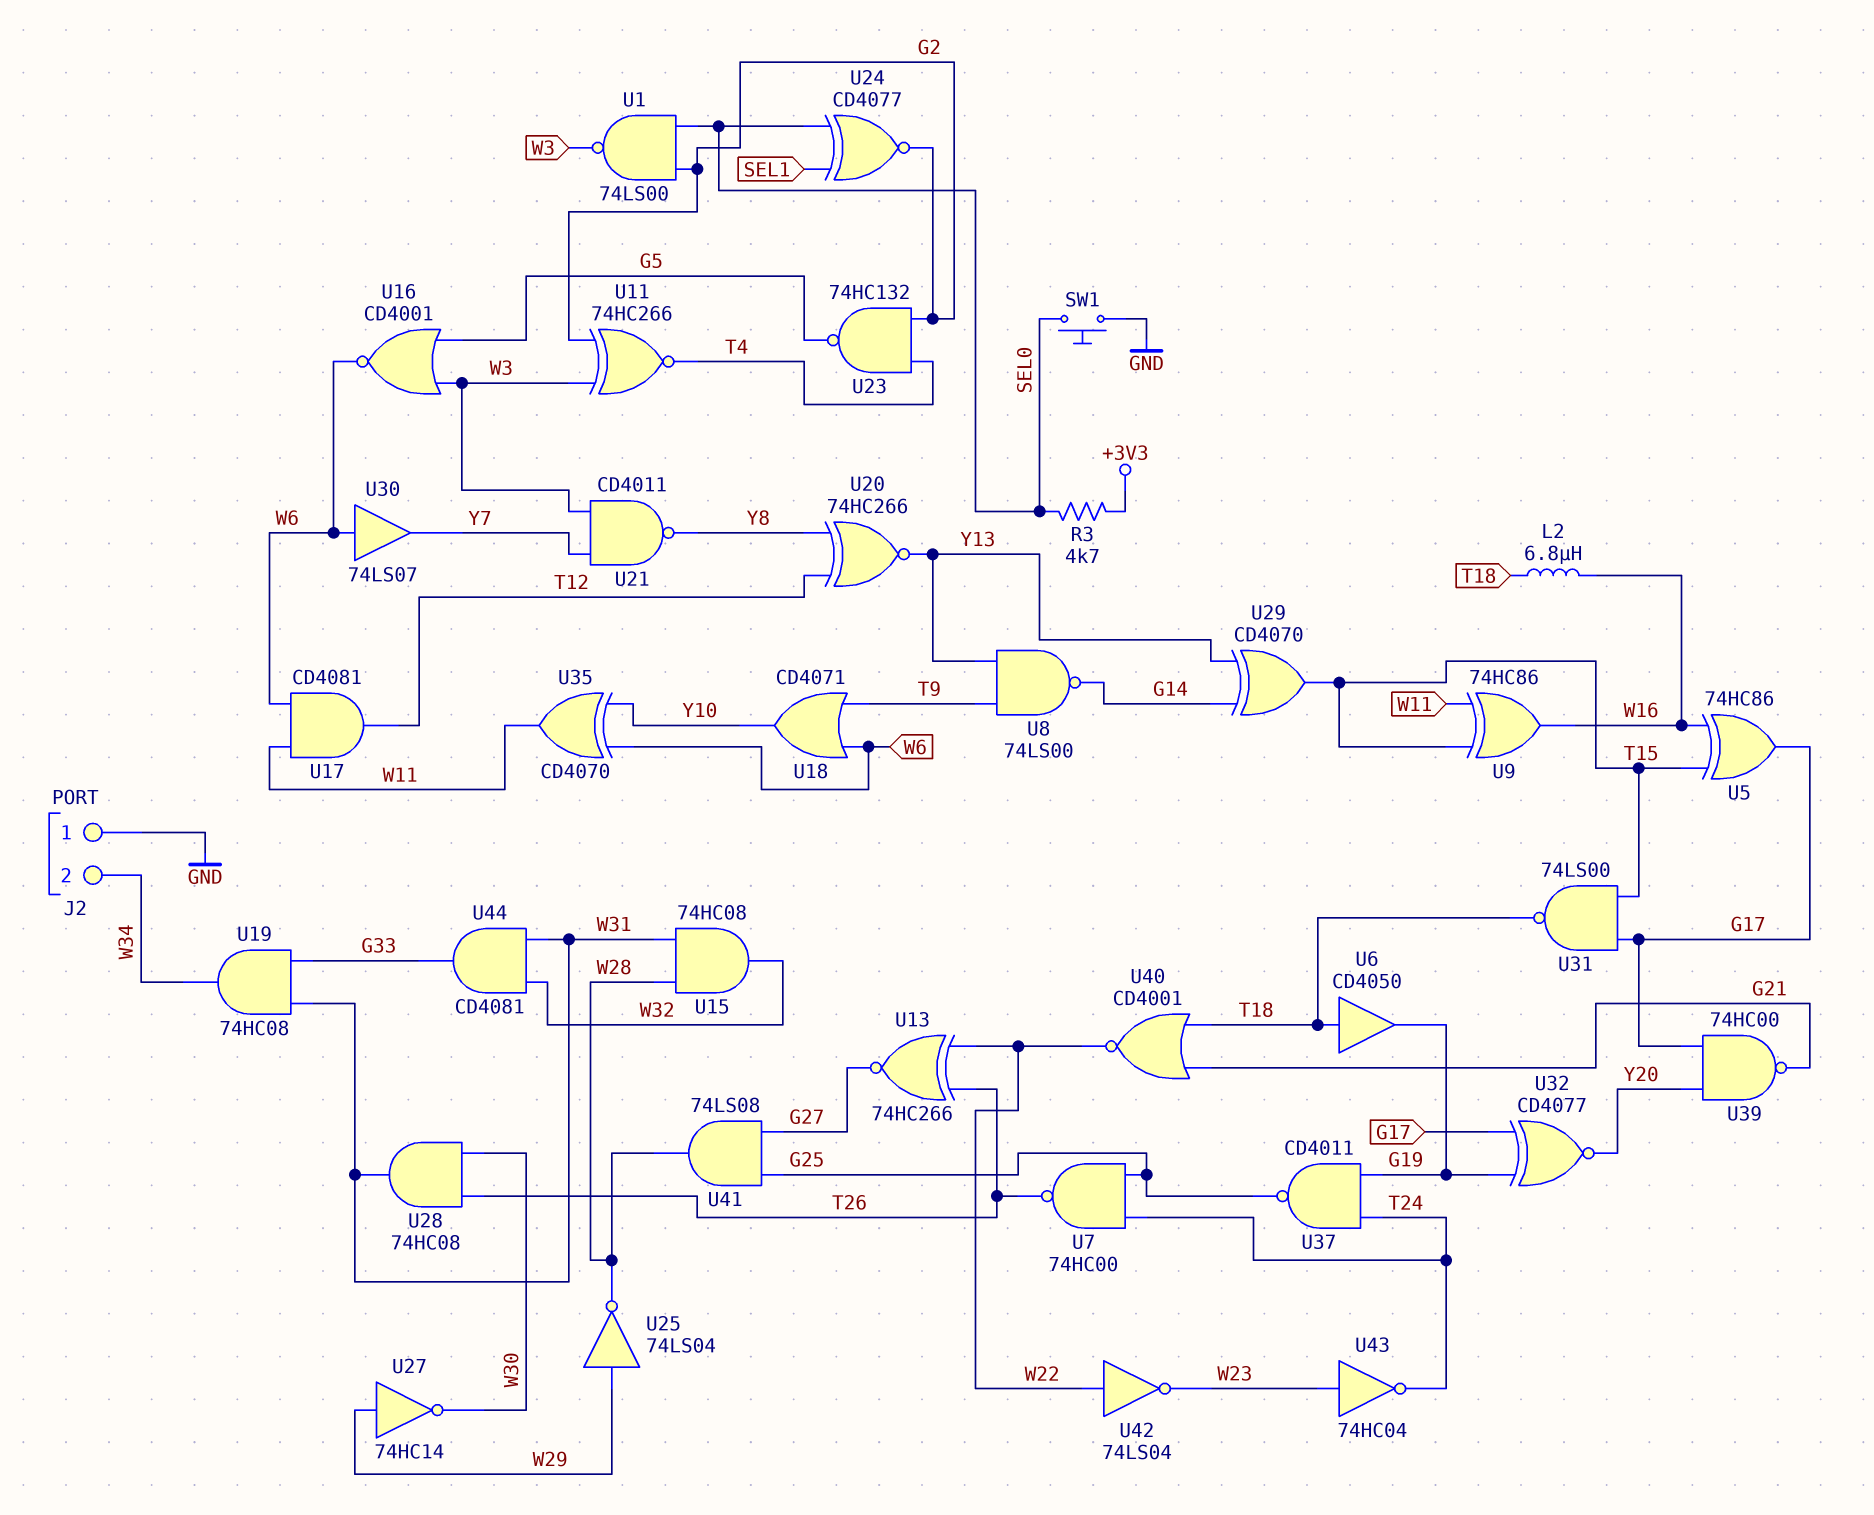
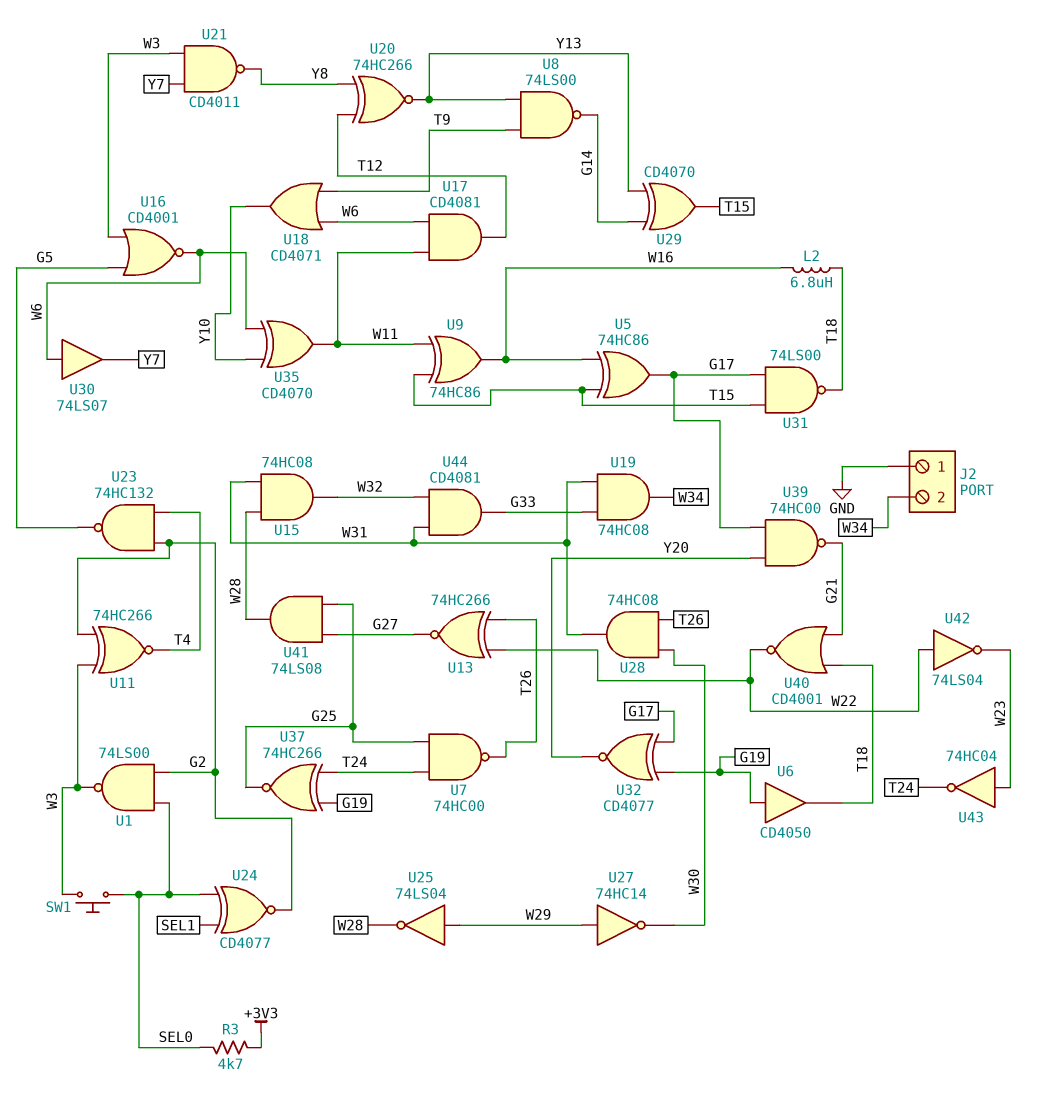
SW1: button (GND, SEL0) -> button (SEL0, W3)
U6: buffer CD4050 (in T18, out G19) -> buffer CD4050 (in G19, out T18)
U37: NAND CD4011 (in G19, in T24, out G25) -> XNOR 74HC266 (in G19, in T24, out G25)

